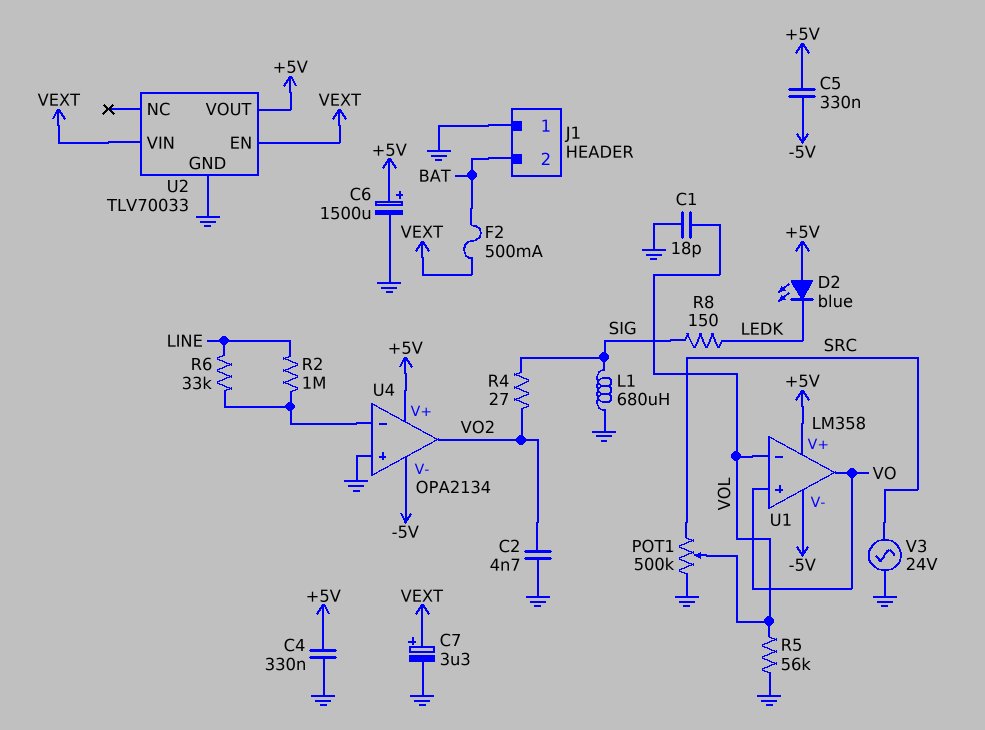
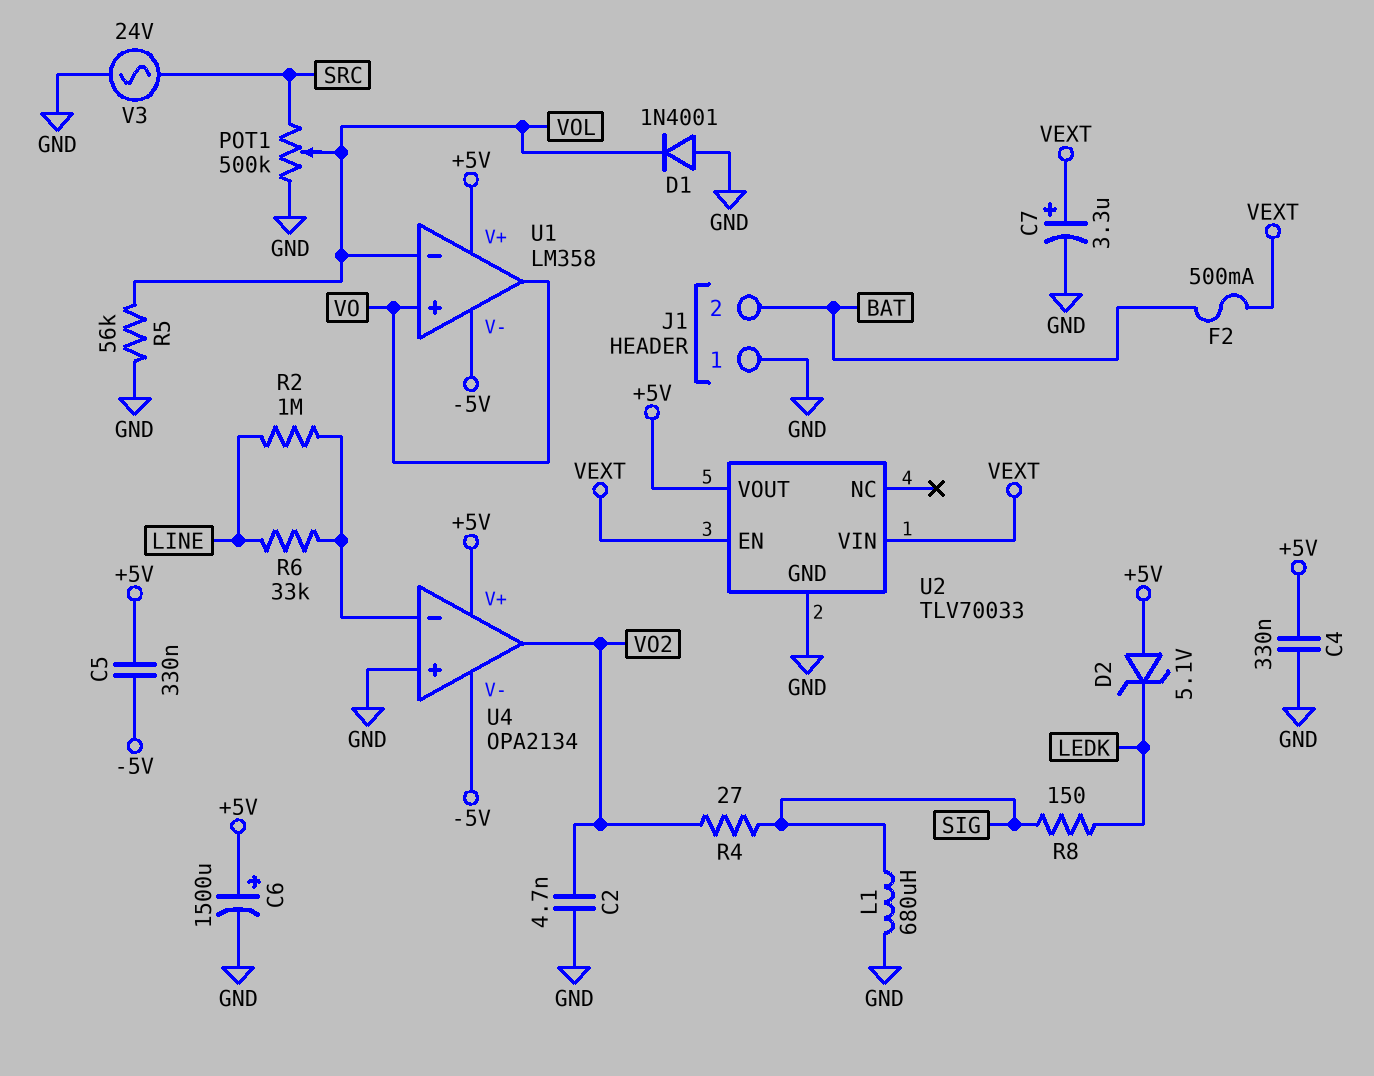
C1: 18pF (GND, VOL) -> none
D1: none -> diode 1N4001 (A GND, K VOL)
D2: LED blue (A +5V, K LEDK) -> zener 5.1V (A +5V, K LEDK)

